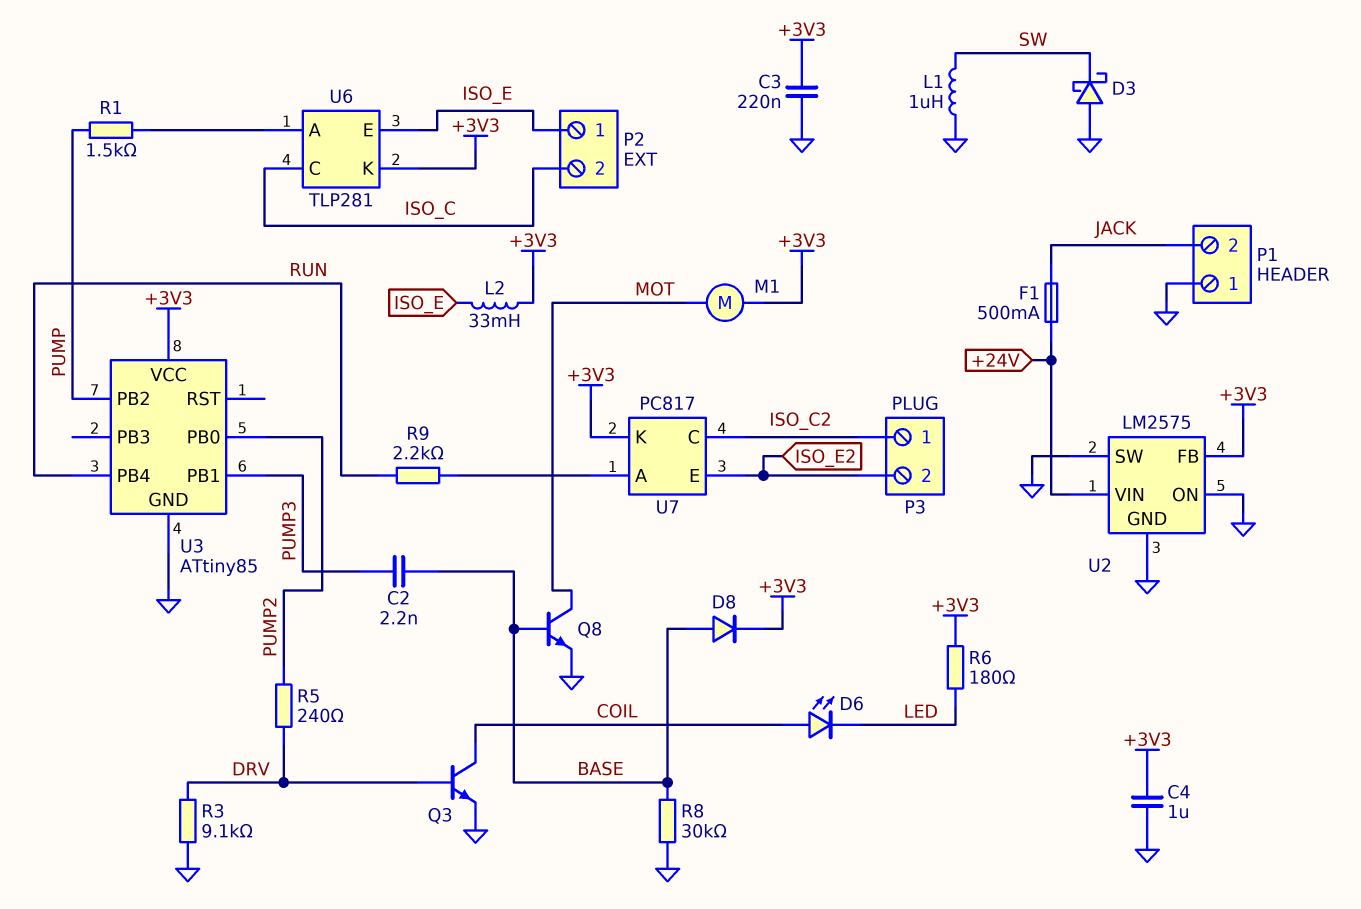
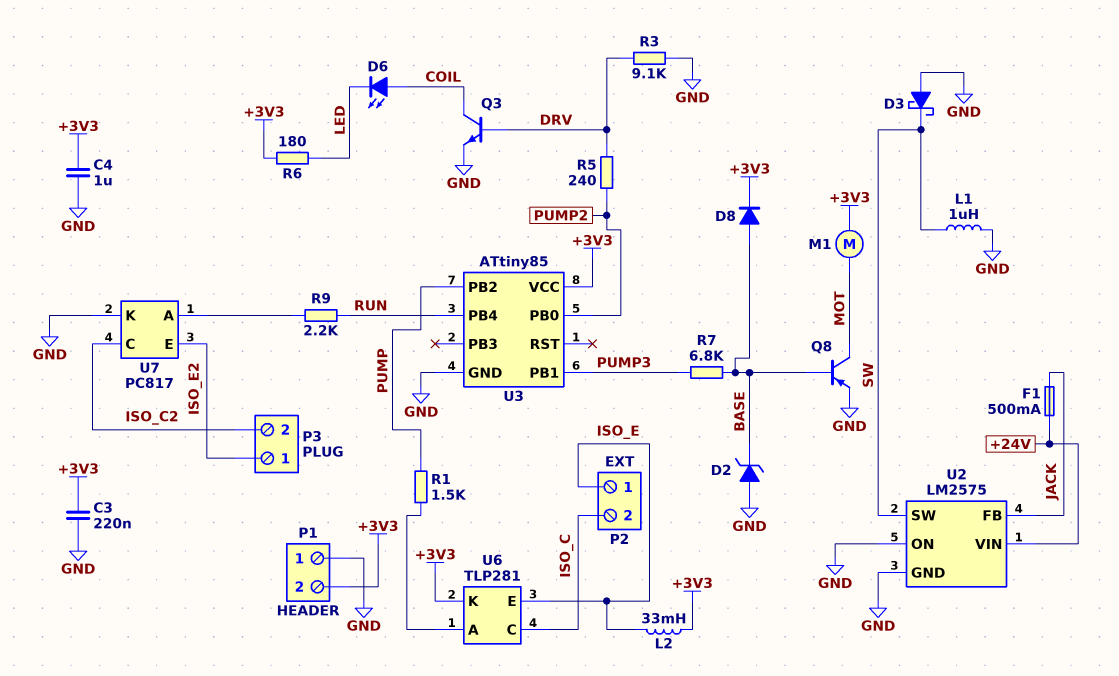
C2: 2.2nF (BASE, PUMP3) -> none
D2: none -> zener (A GND, K BASE)
P1 pin 2: JACK -> +3V3
P3 pin 1: ISO_C2 -> ISO_E2
P3 pin 2: ISO_E2 -> ISO_C2
Q8: NPN (B BASE, C MOT, E GND) -> PNP (B BASE, C MOT, E GND)
R7: none -> 6.8k (BASE, PUMP3)
R8: 30k (BASE, GND) -> none
U2 pin FB: +3V3 -> JACK
U2 pin SW: GND -> SW
U7 pin K: +3V3 -> GND

